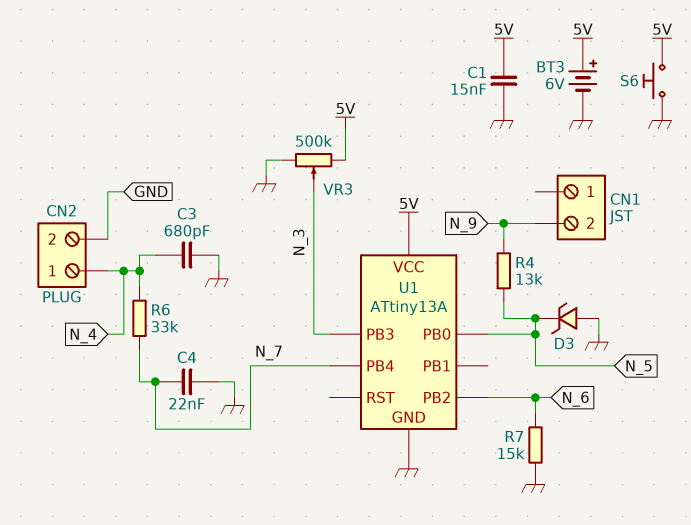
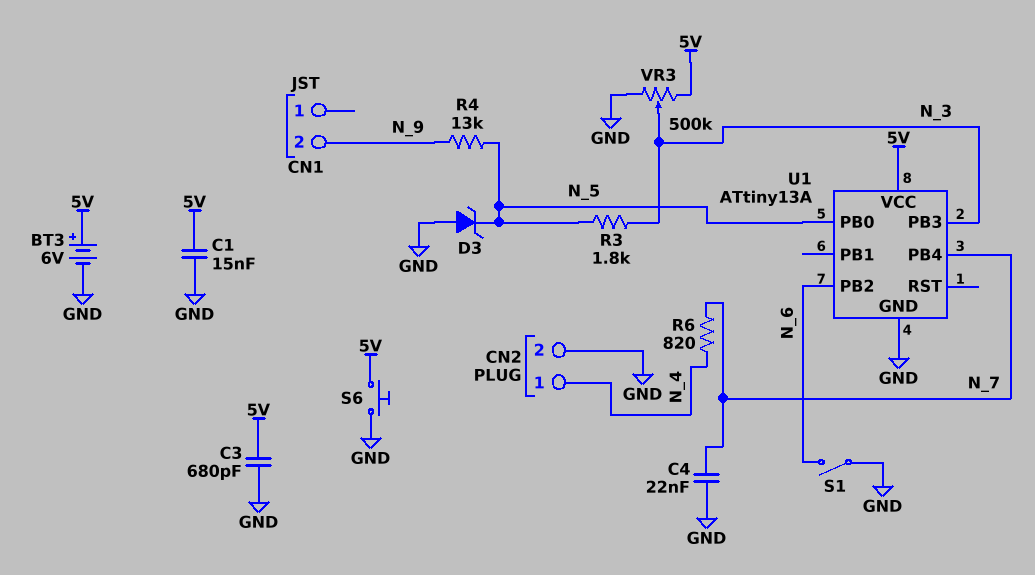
C3: 680pF (GND, N_4) -> 680pF (5V, GND)
R3: none -> 1.8k (N_3, N_5)
R6: 33k (N_4, N_7) -> 820 (N_4, N_7)
R7: 15k (GND, N_6) -> none
S1: none -> switch (GND, N_6)

